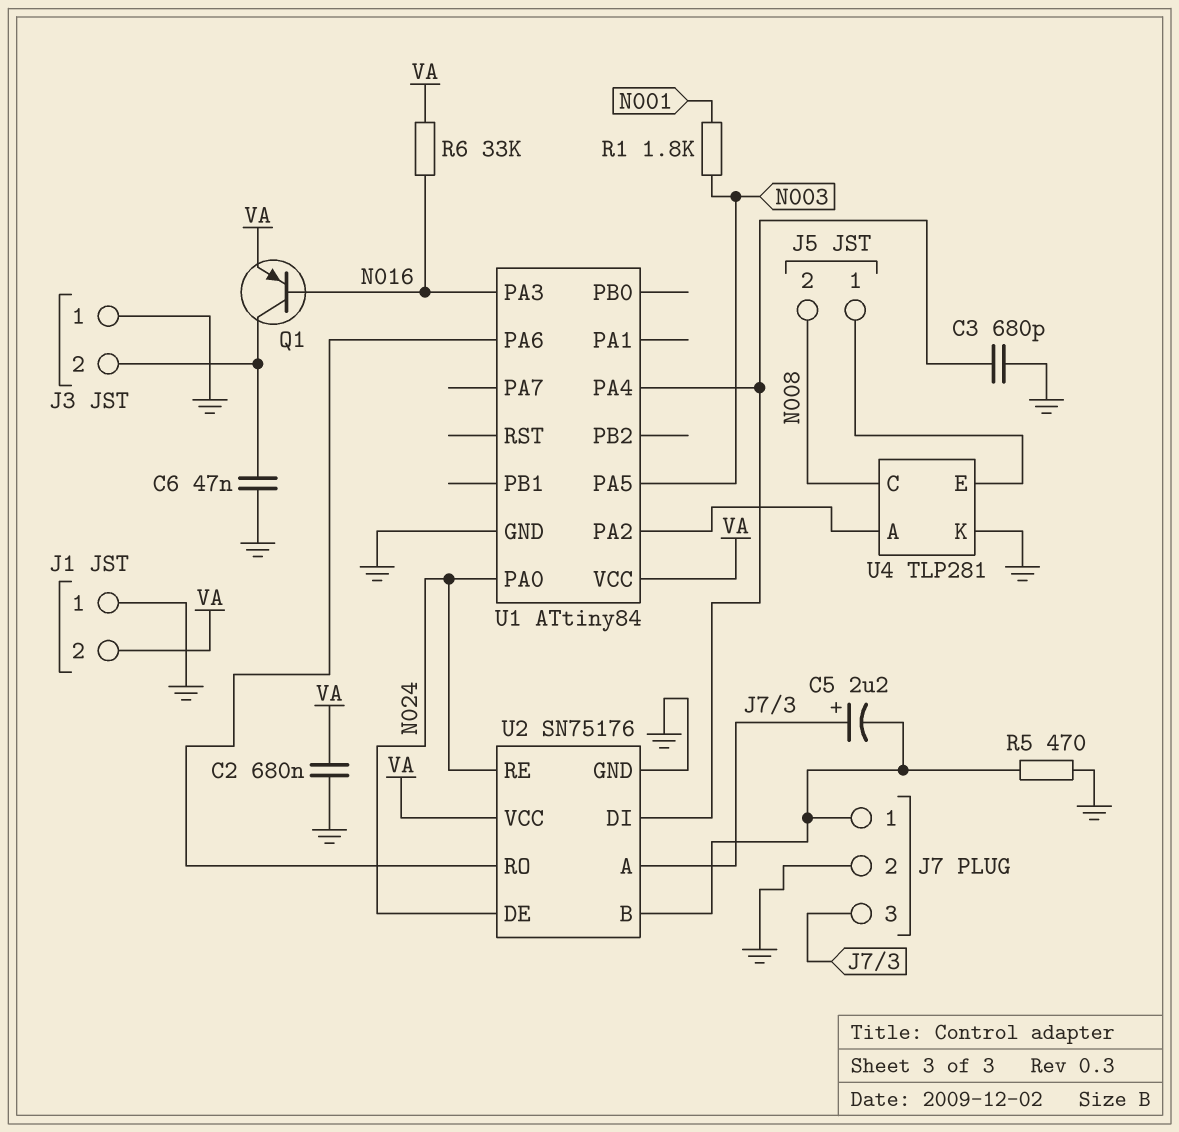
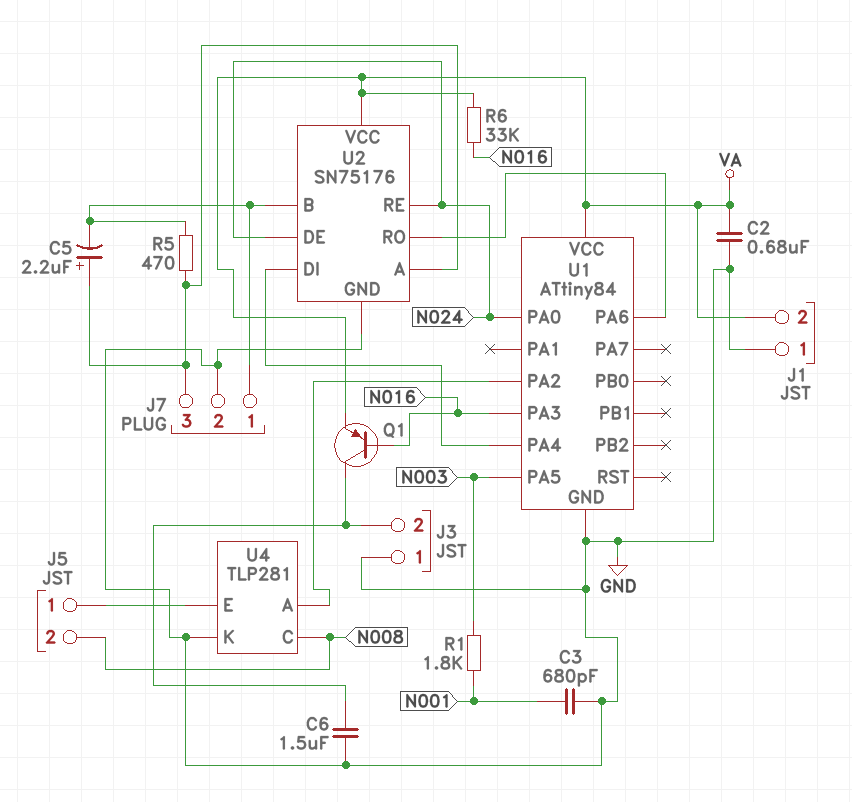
C3: 680pF (GND, U1/PA4) -> 680pF (GND, N001)
C6: 47nF (GND, J3/2) -> 1.5uF (GND, J3/2)
R5: 470 (GND, J7/1) -> 470 (J7/1, J7/3)

